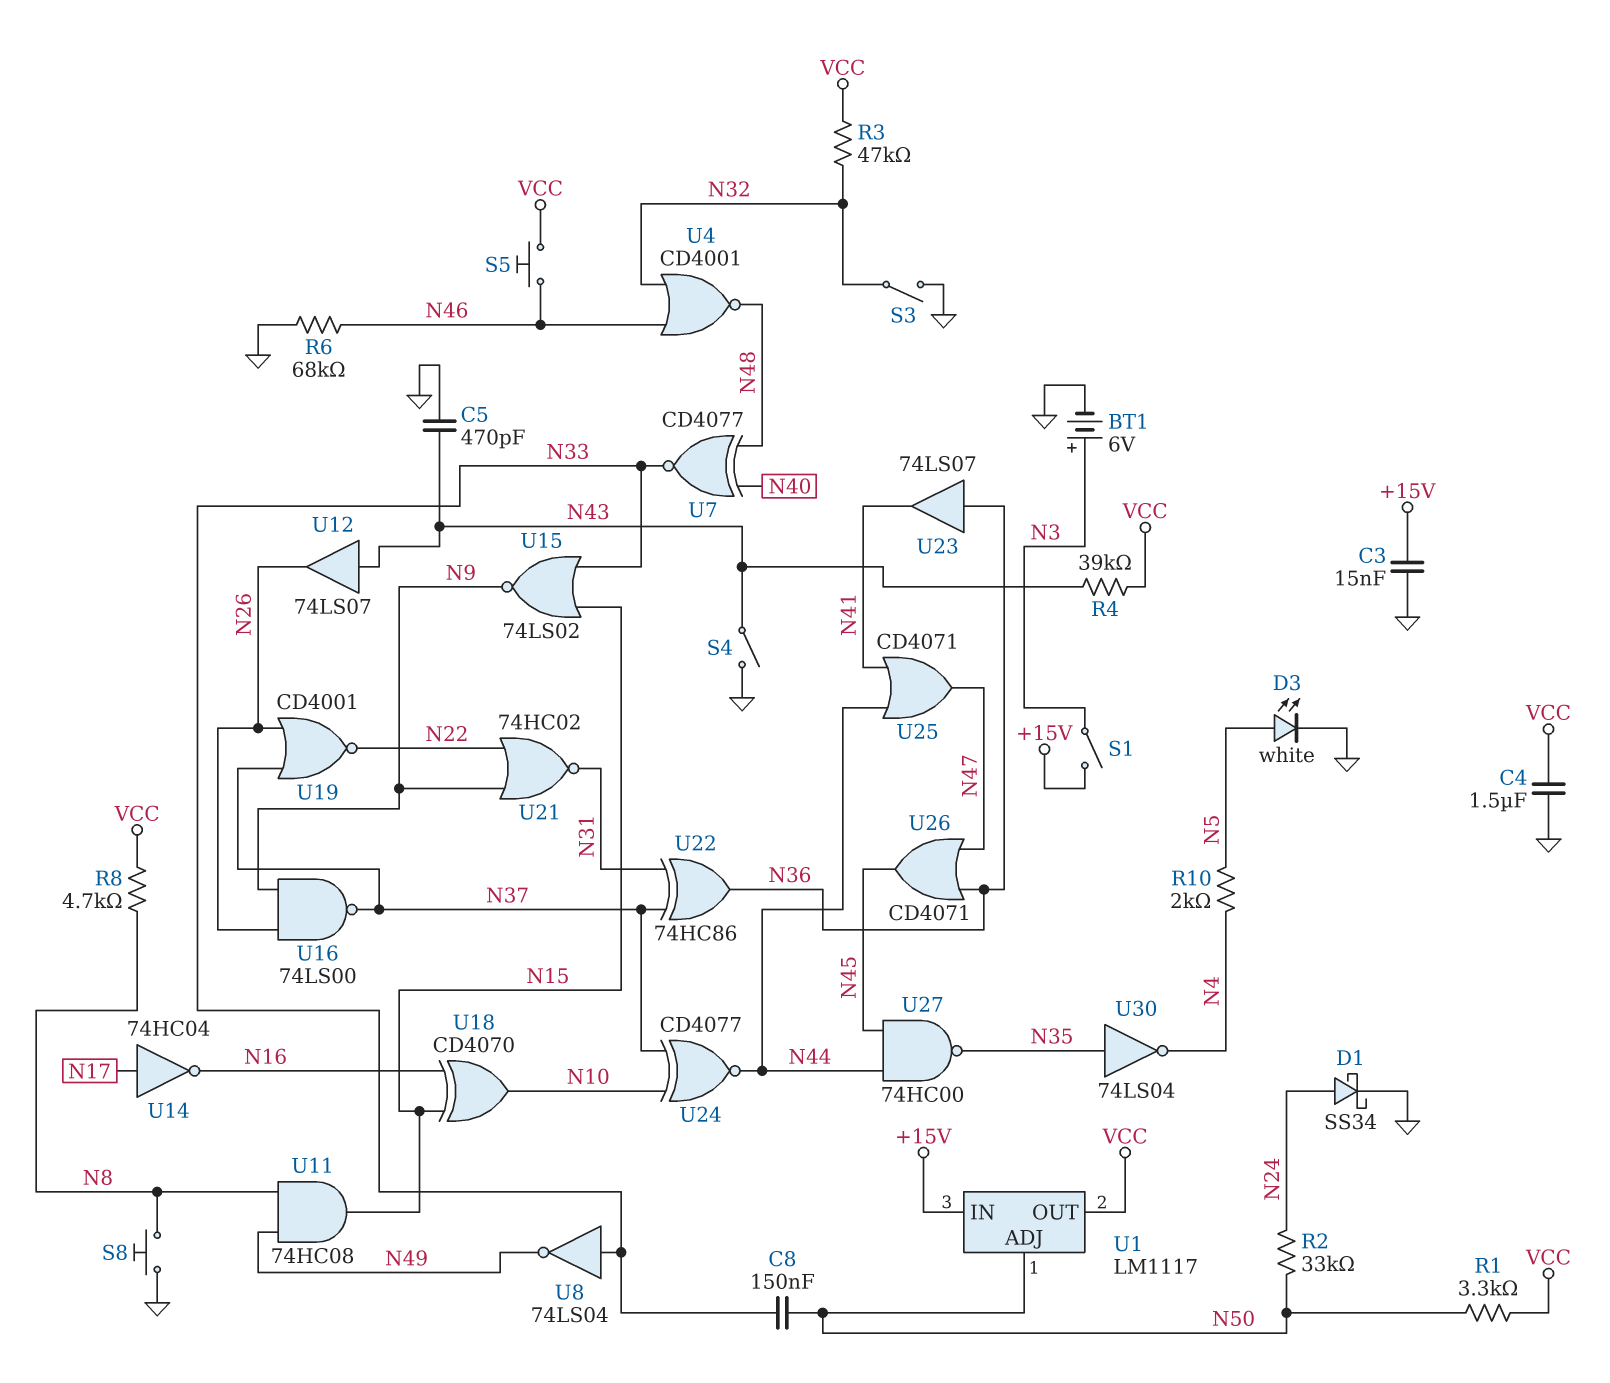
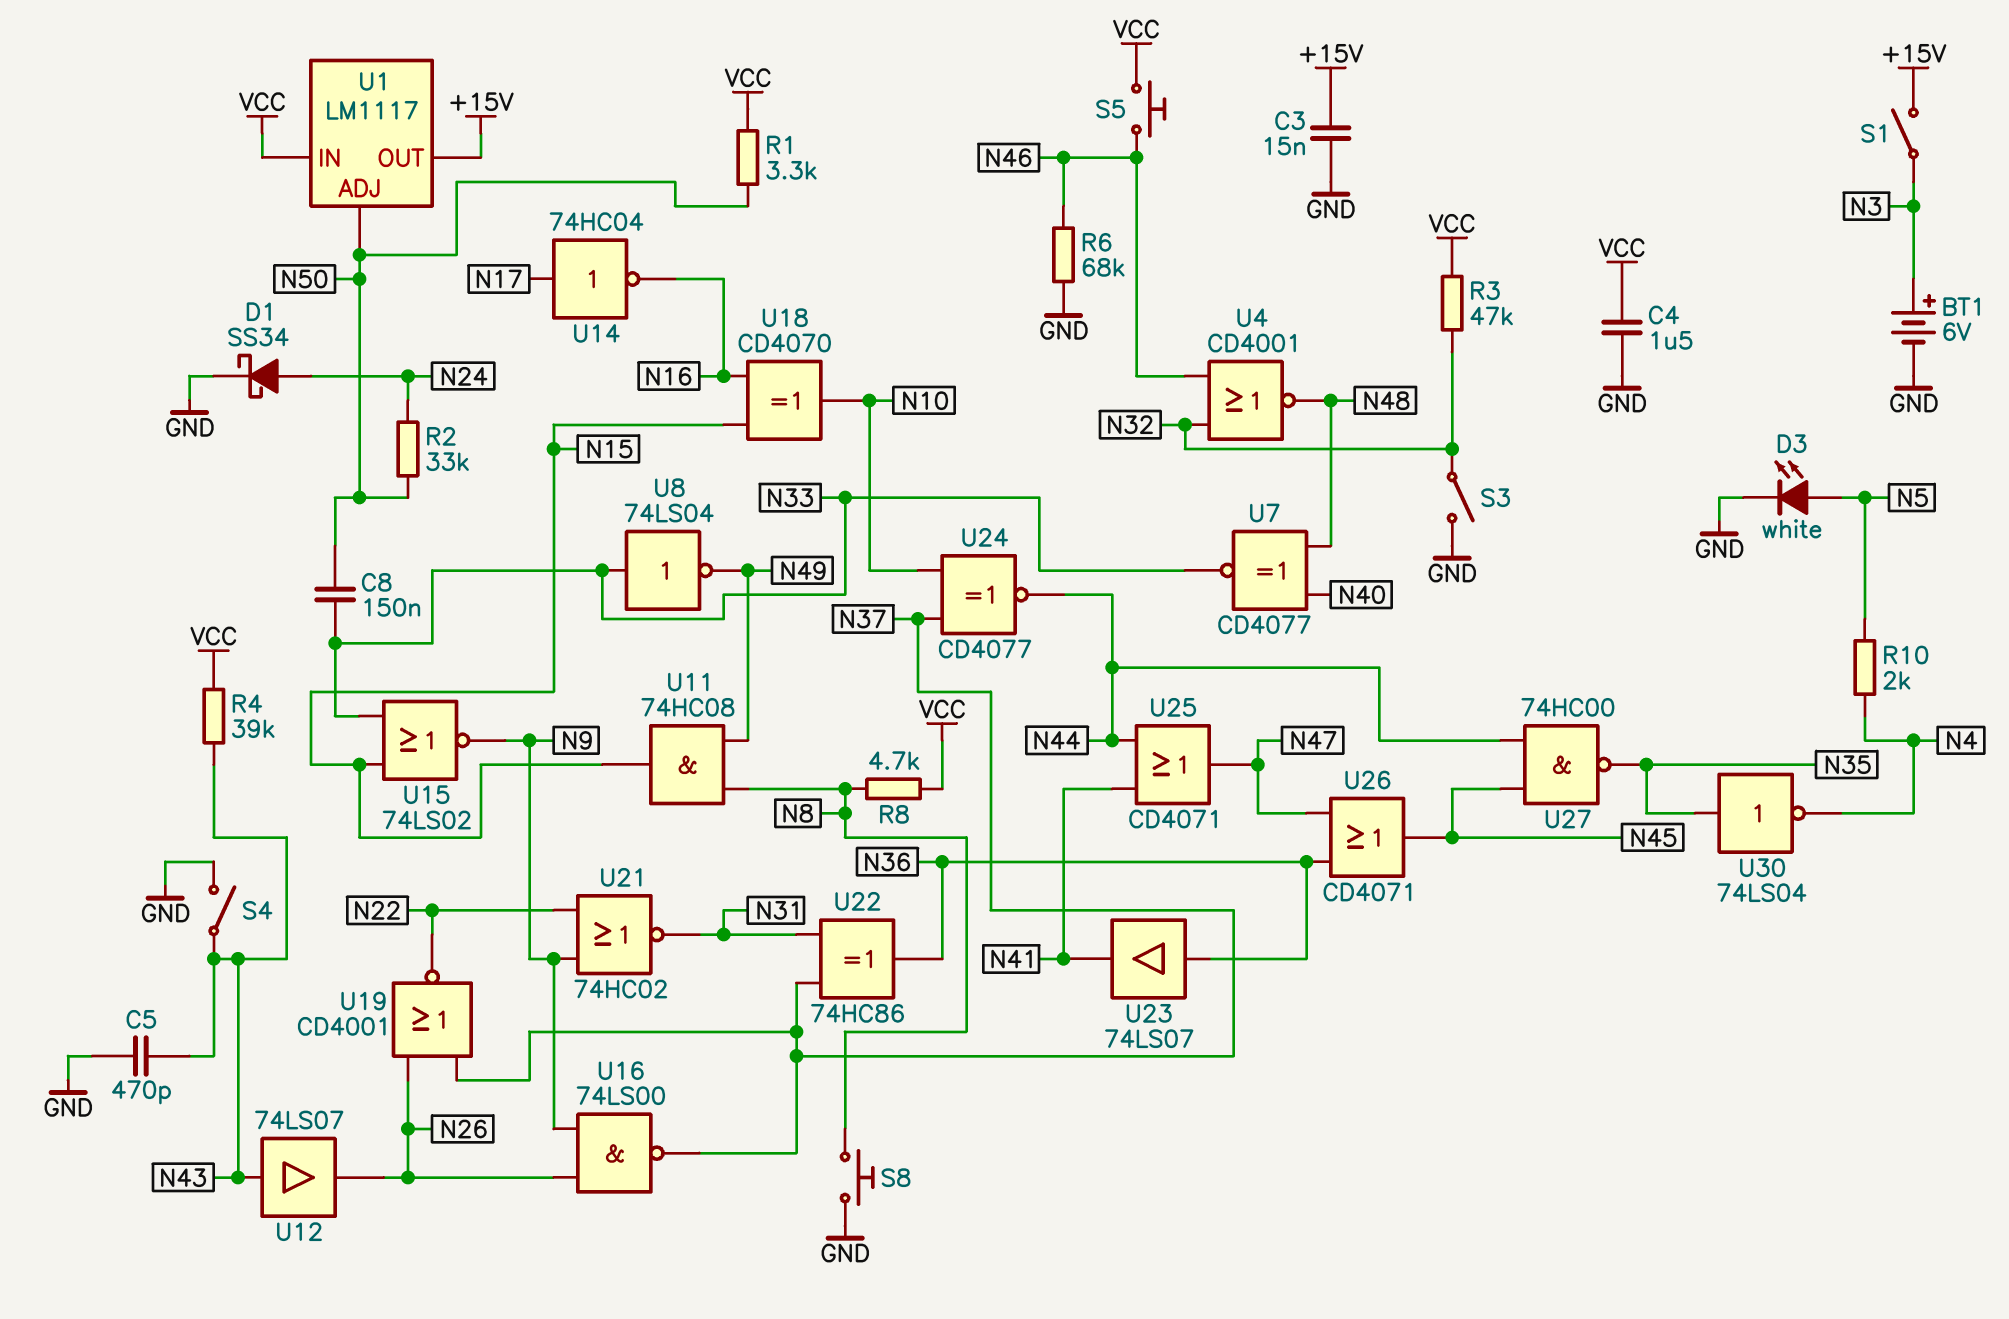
U1 pin IN: +15V -> VCC
U1 pin OUT: VCC -> +15V

